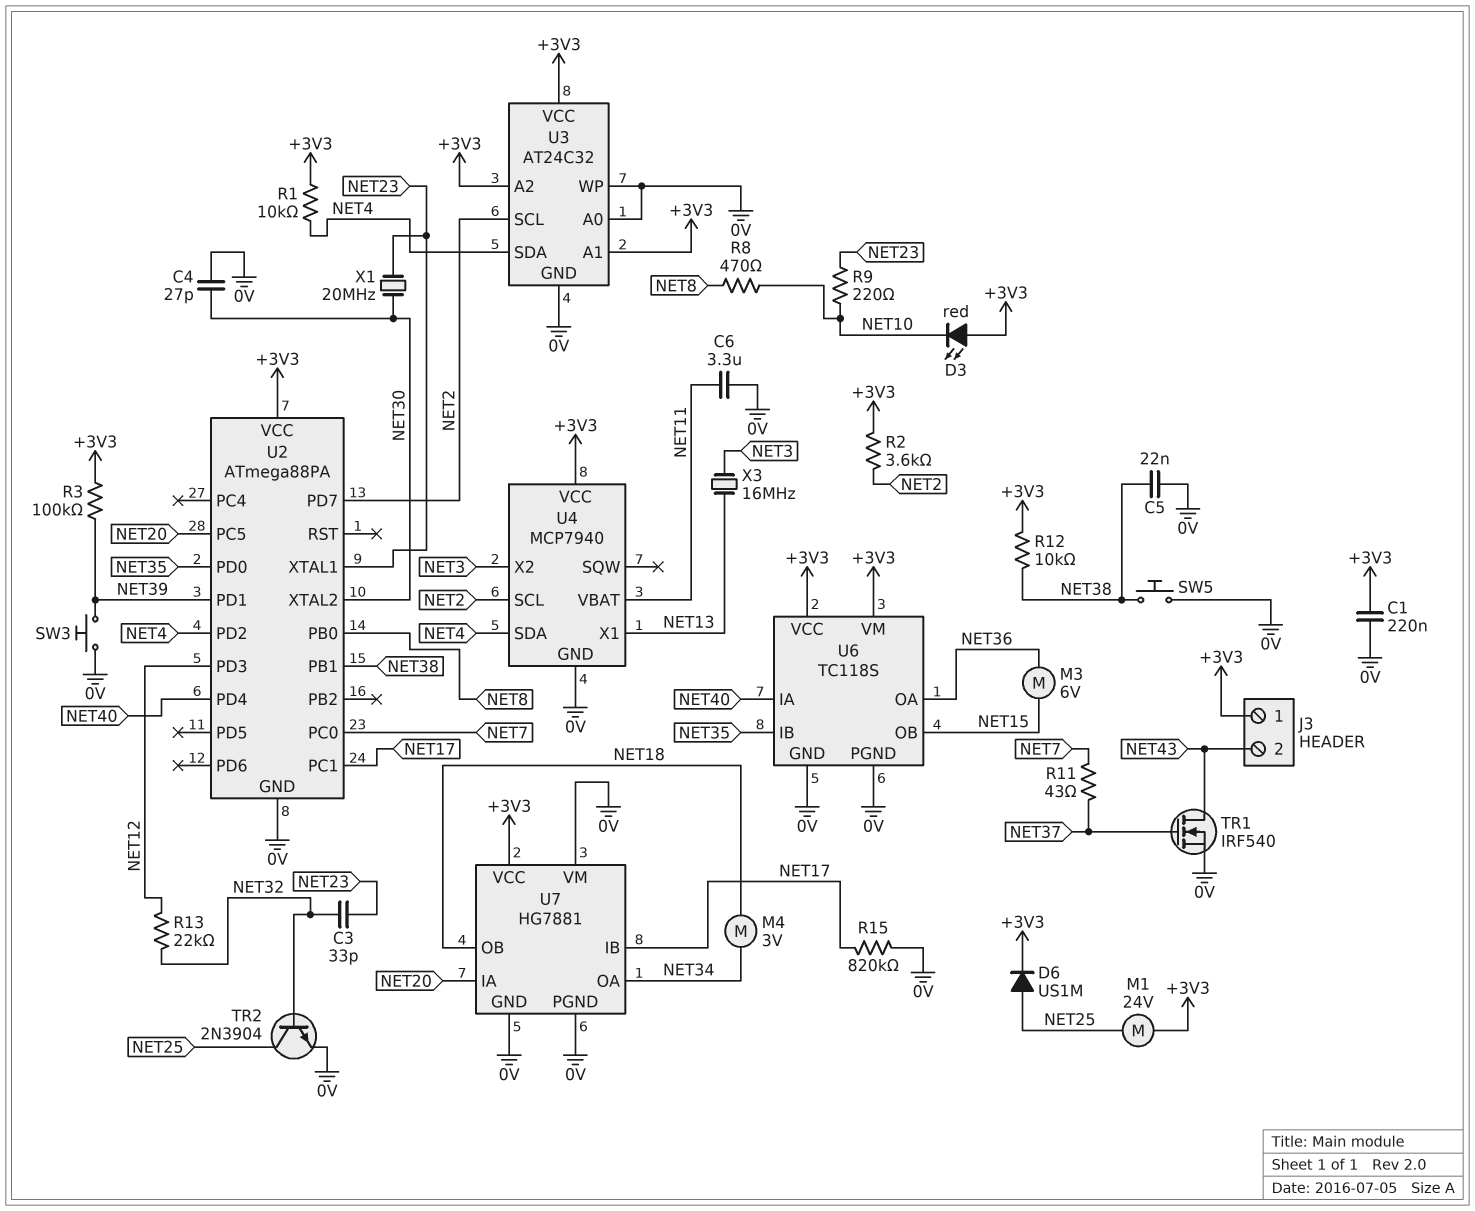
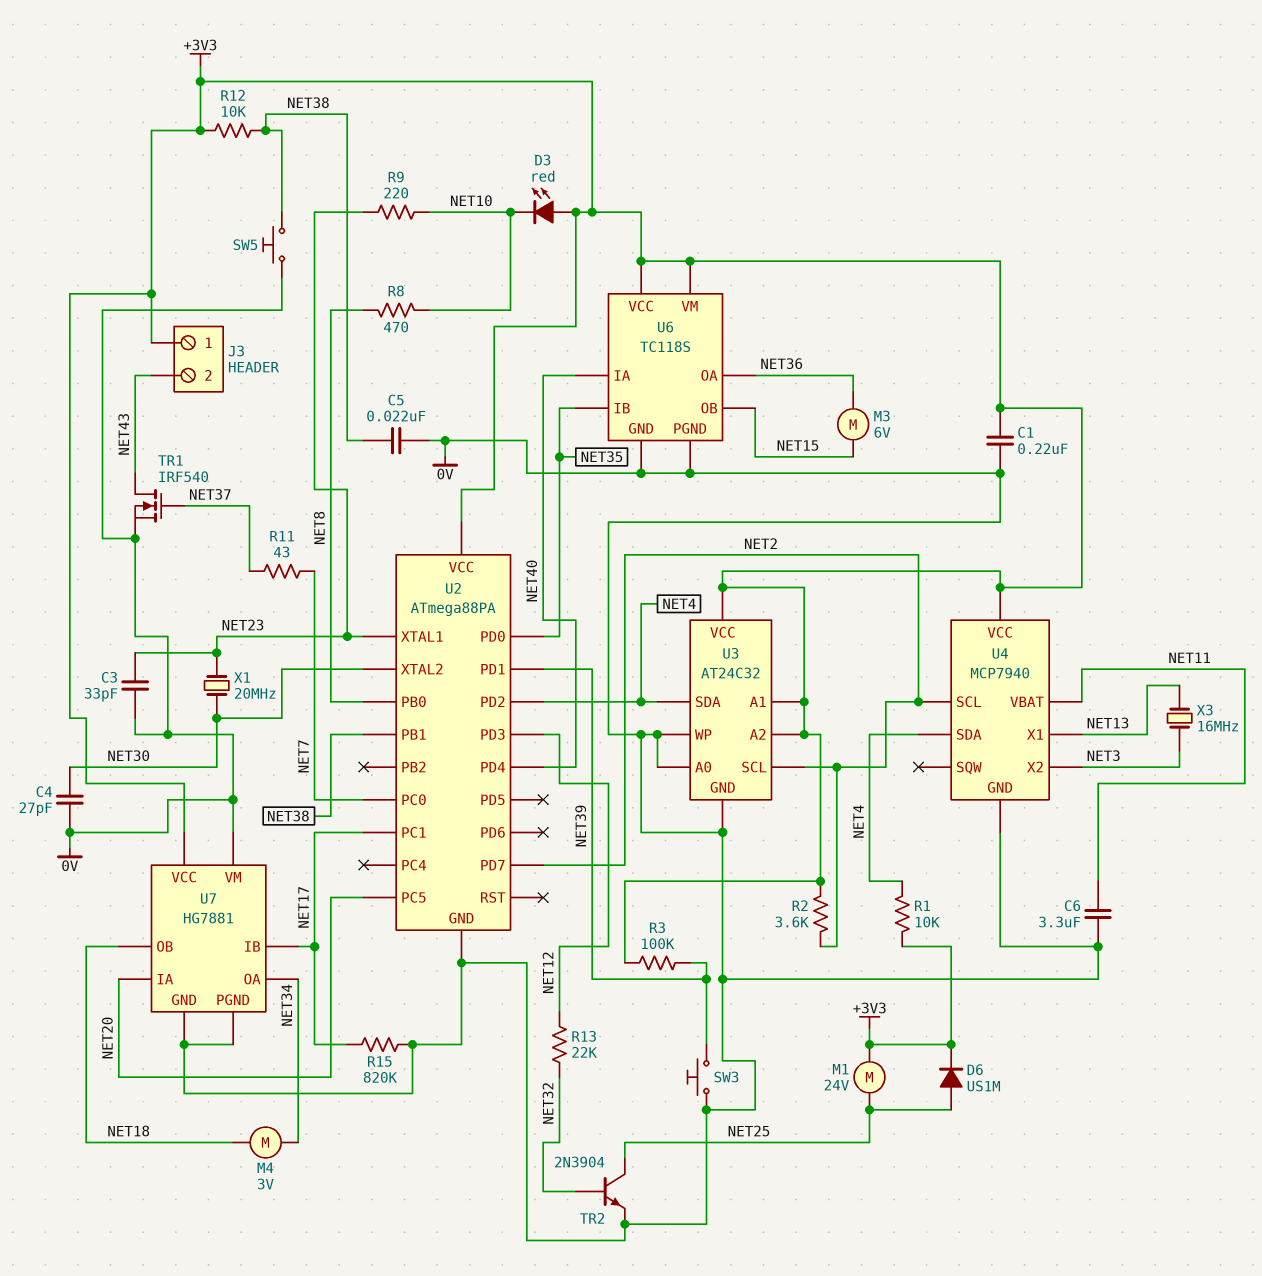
C3: 33pF (NET23, NET32) -> 33pF (0V, NET23)

